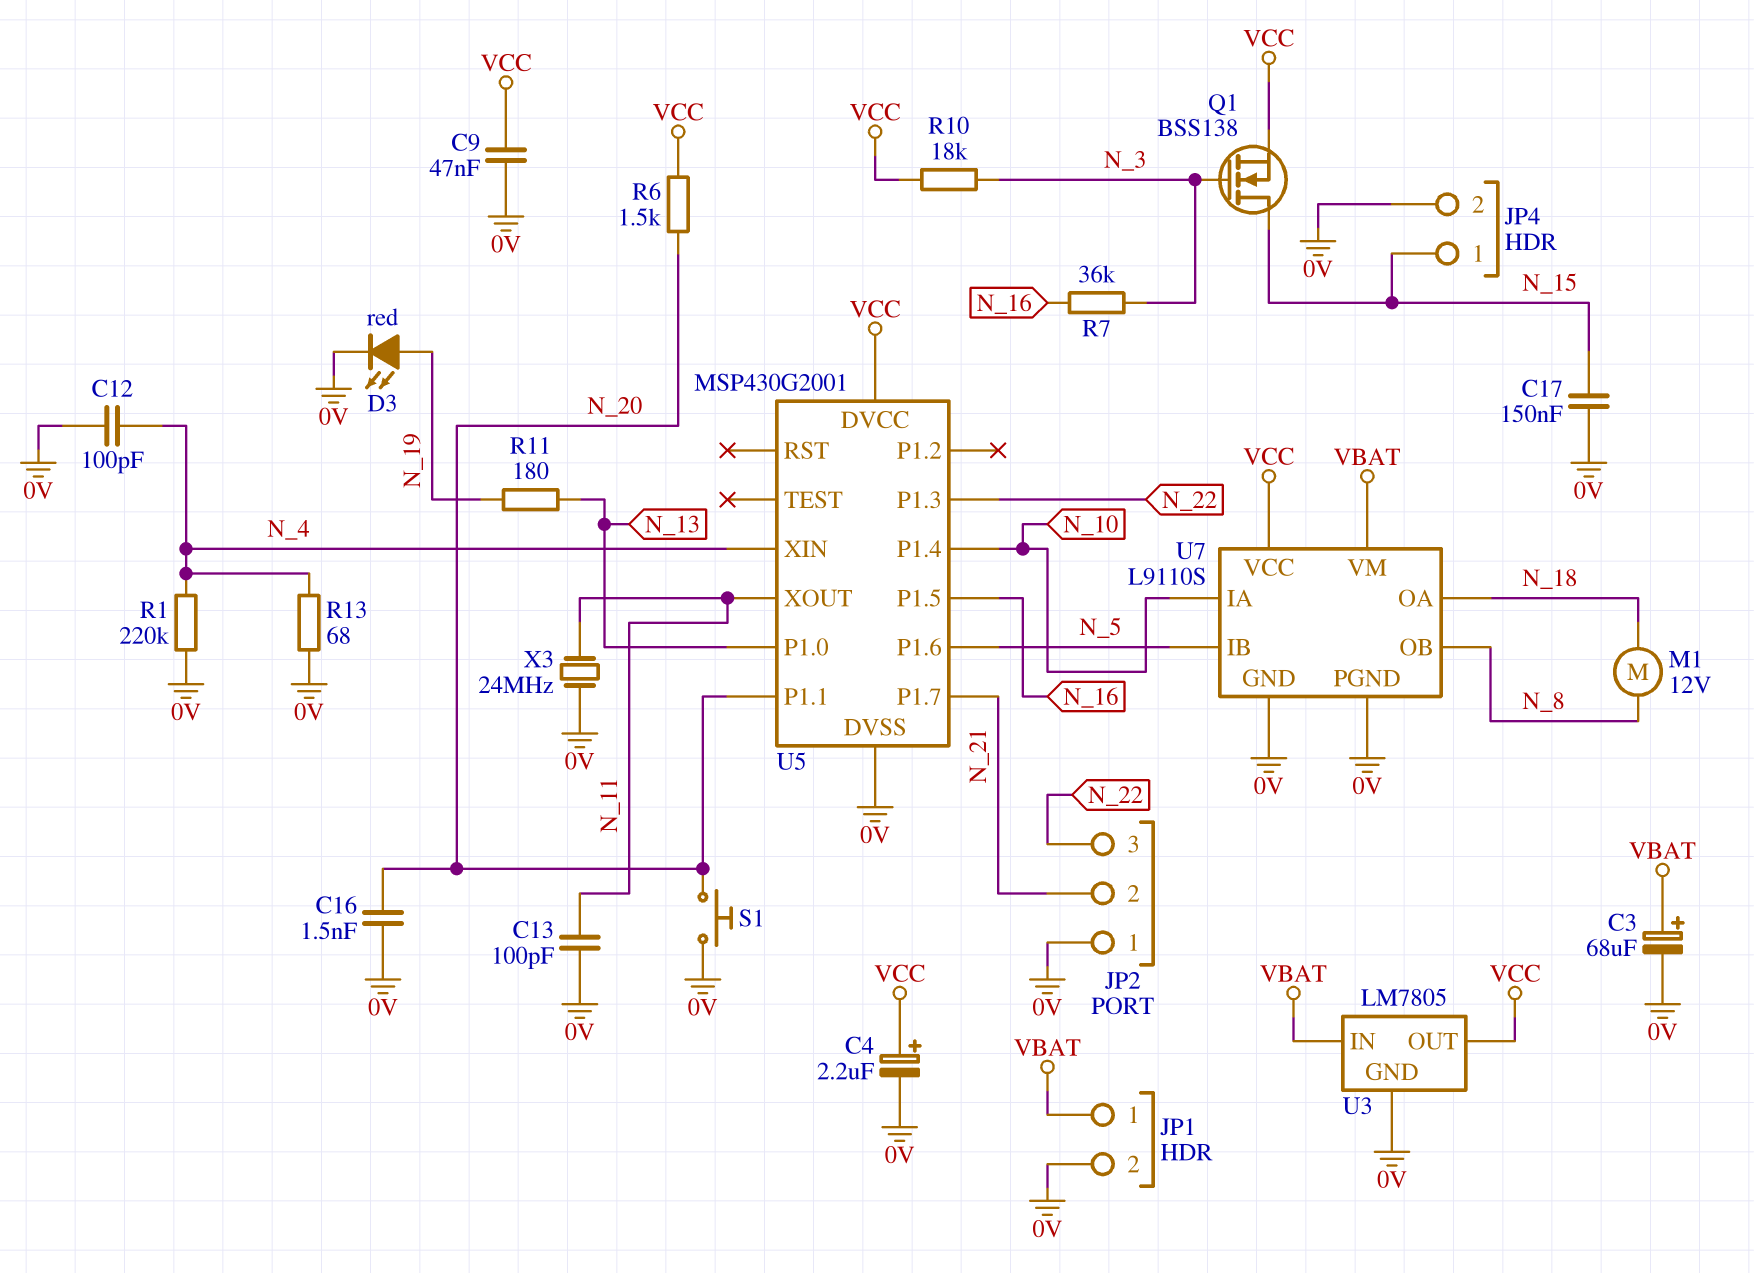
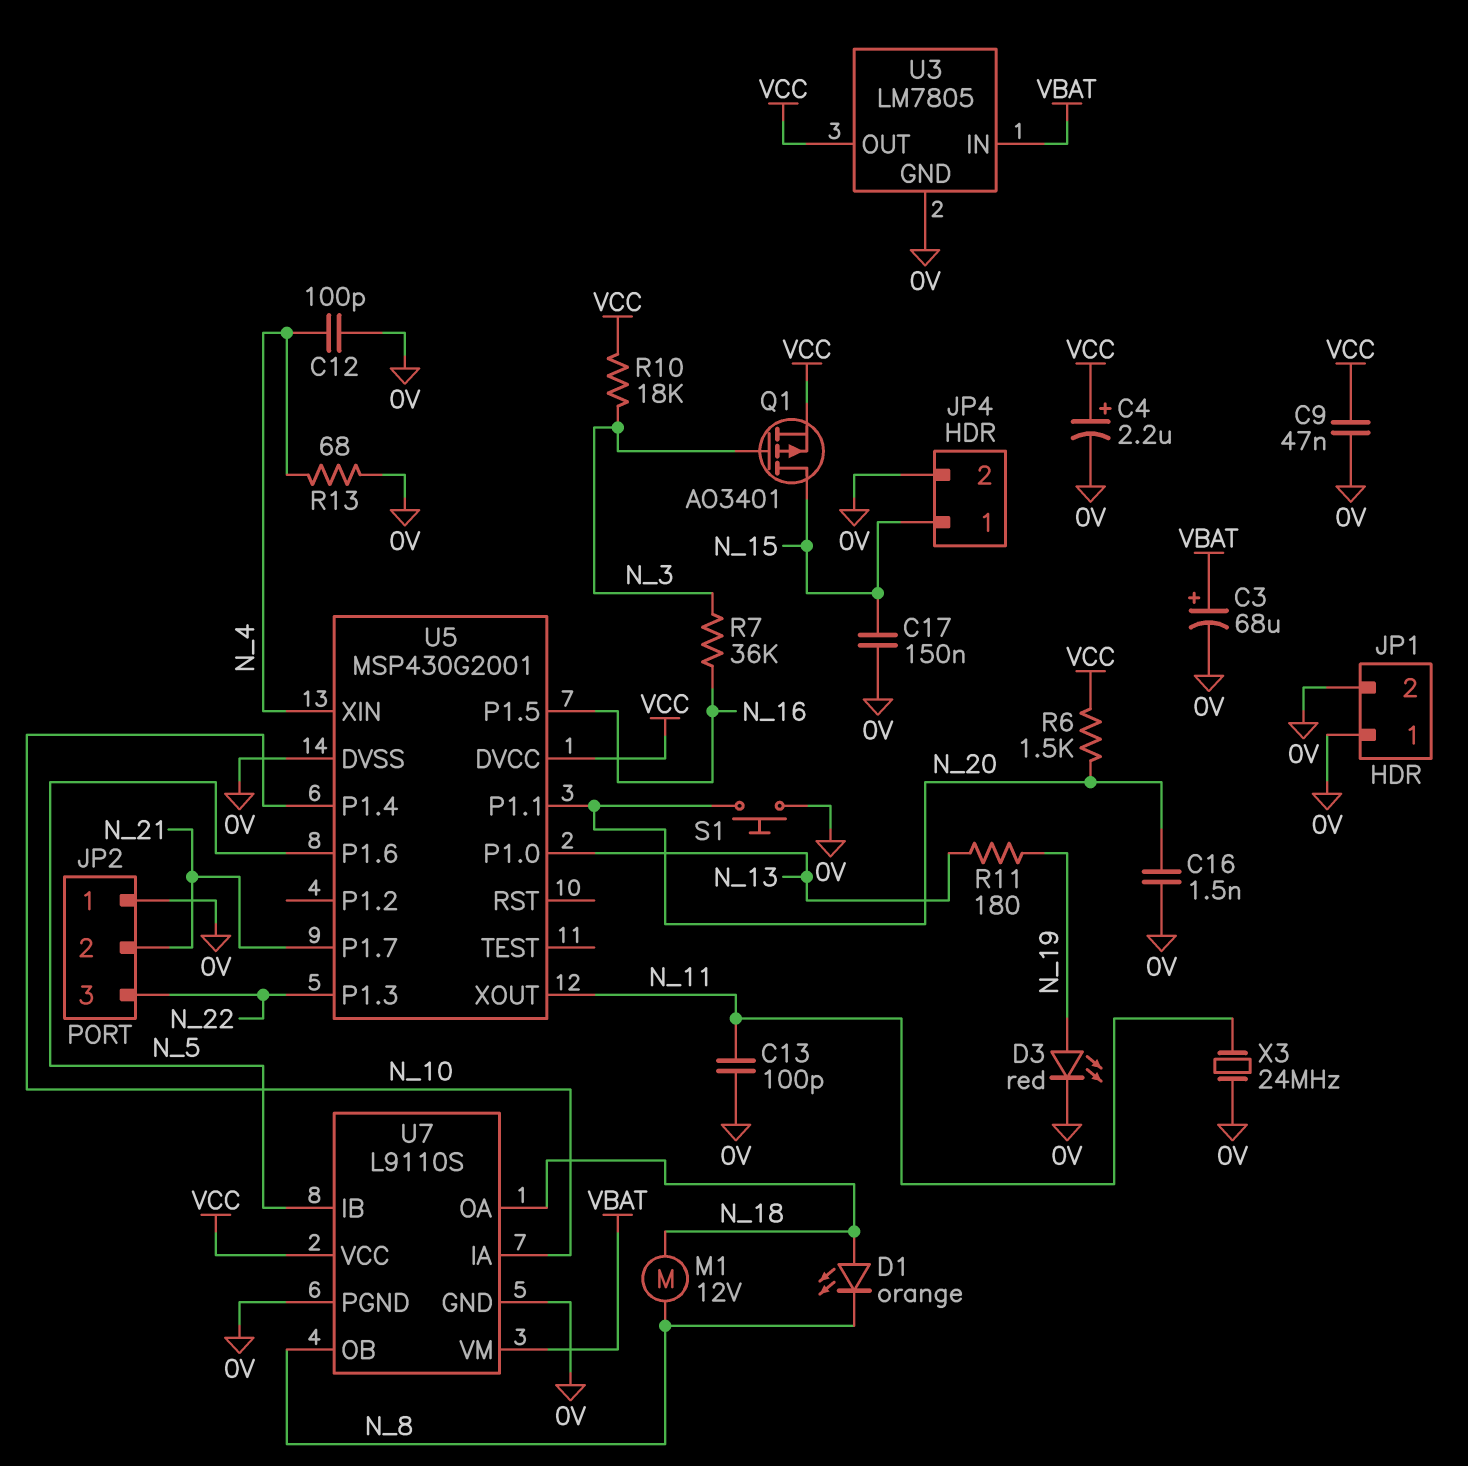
D1: none -> LED orange (A N_18, K N_8)
JP1 pin 1: VBAT -> 0V
Q1: NMOS BSS138 (G N_3, D N_15, S VCC) -> PMOS AO3401 (G N_3, D N_15, S VCC)
R1: 220k (0V, N_4) -> none

